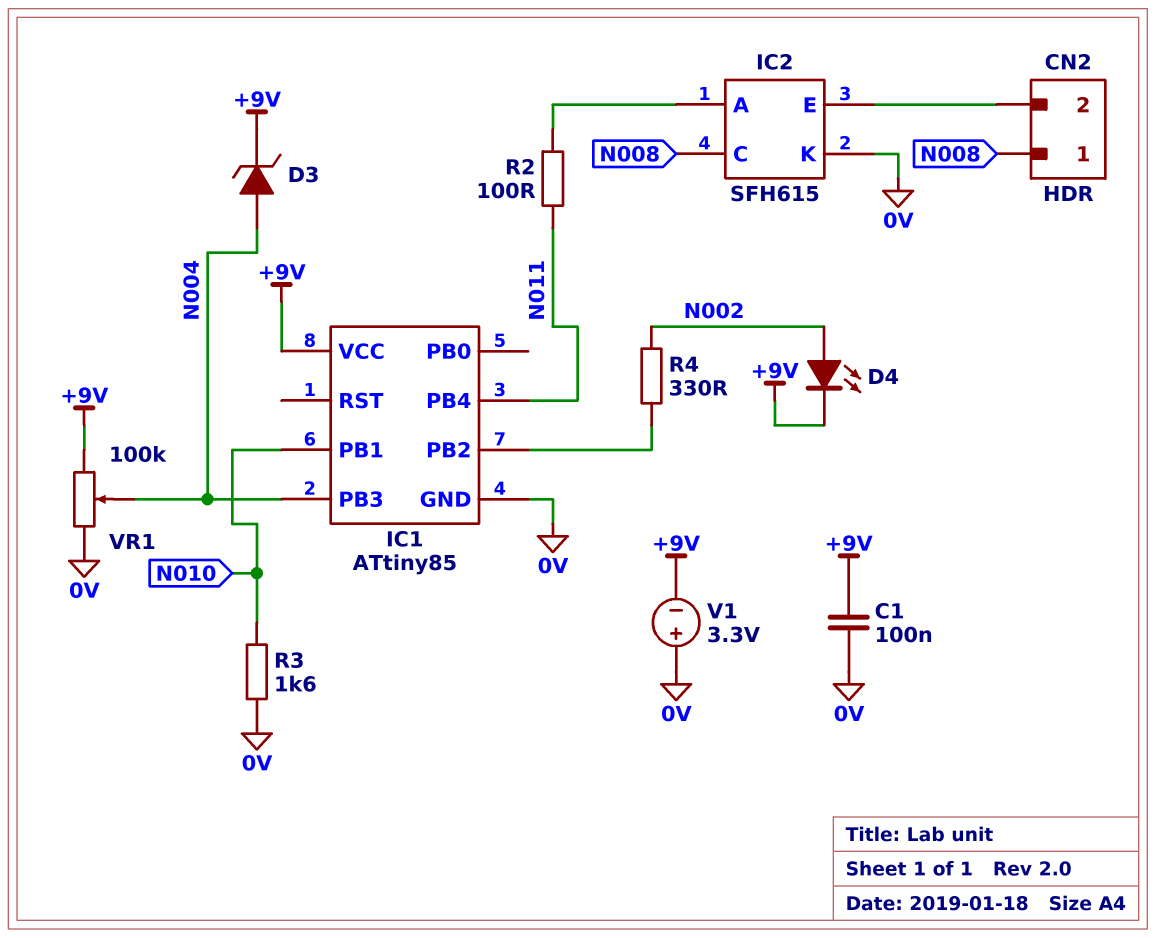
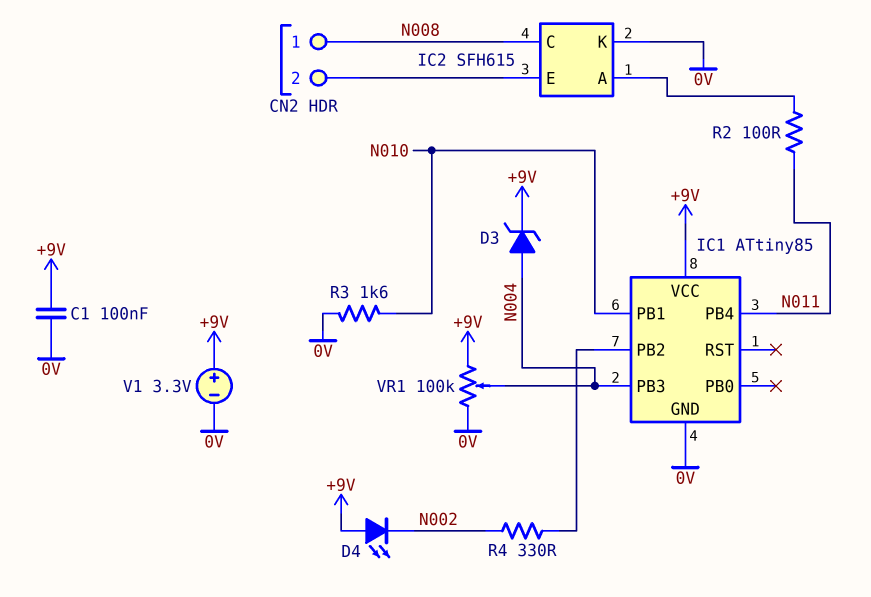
D4: LED (A N002, K +9V) -> LED (A +9V, K N002)
V1: 3.3V (plus 0V, minus +9V) -> 3.3V (plus +9V, minus 0V)

